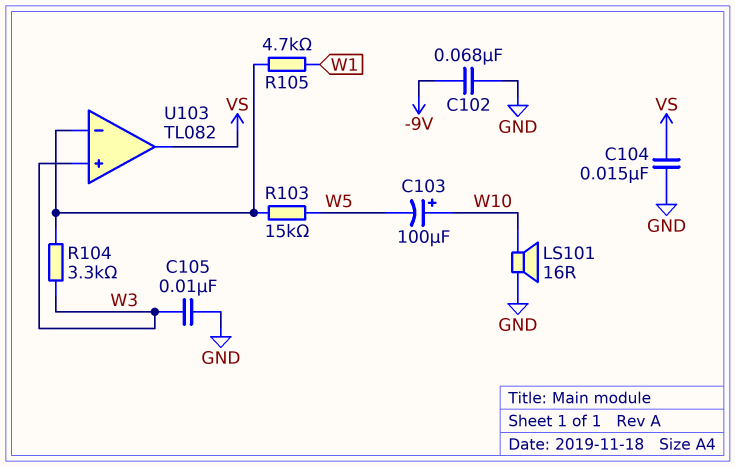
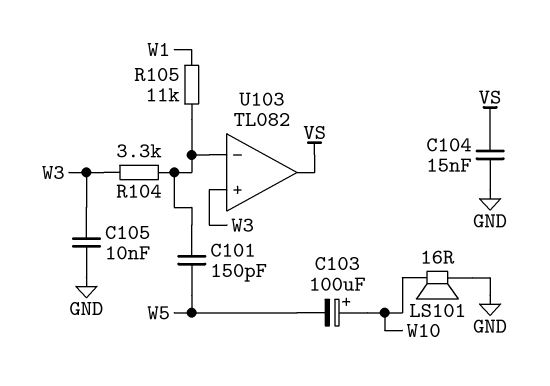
C101: none -> 150pF (U103/in-, W5)
C102: 68nF (-9V, GND) -> none
R103: 15k (U103/in-, W5) -> none
R105: 4.7k (U103/in-, W1) -> 11k (U103/in-, W1)

